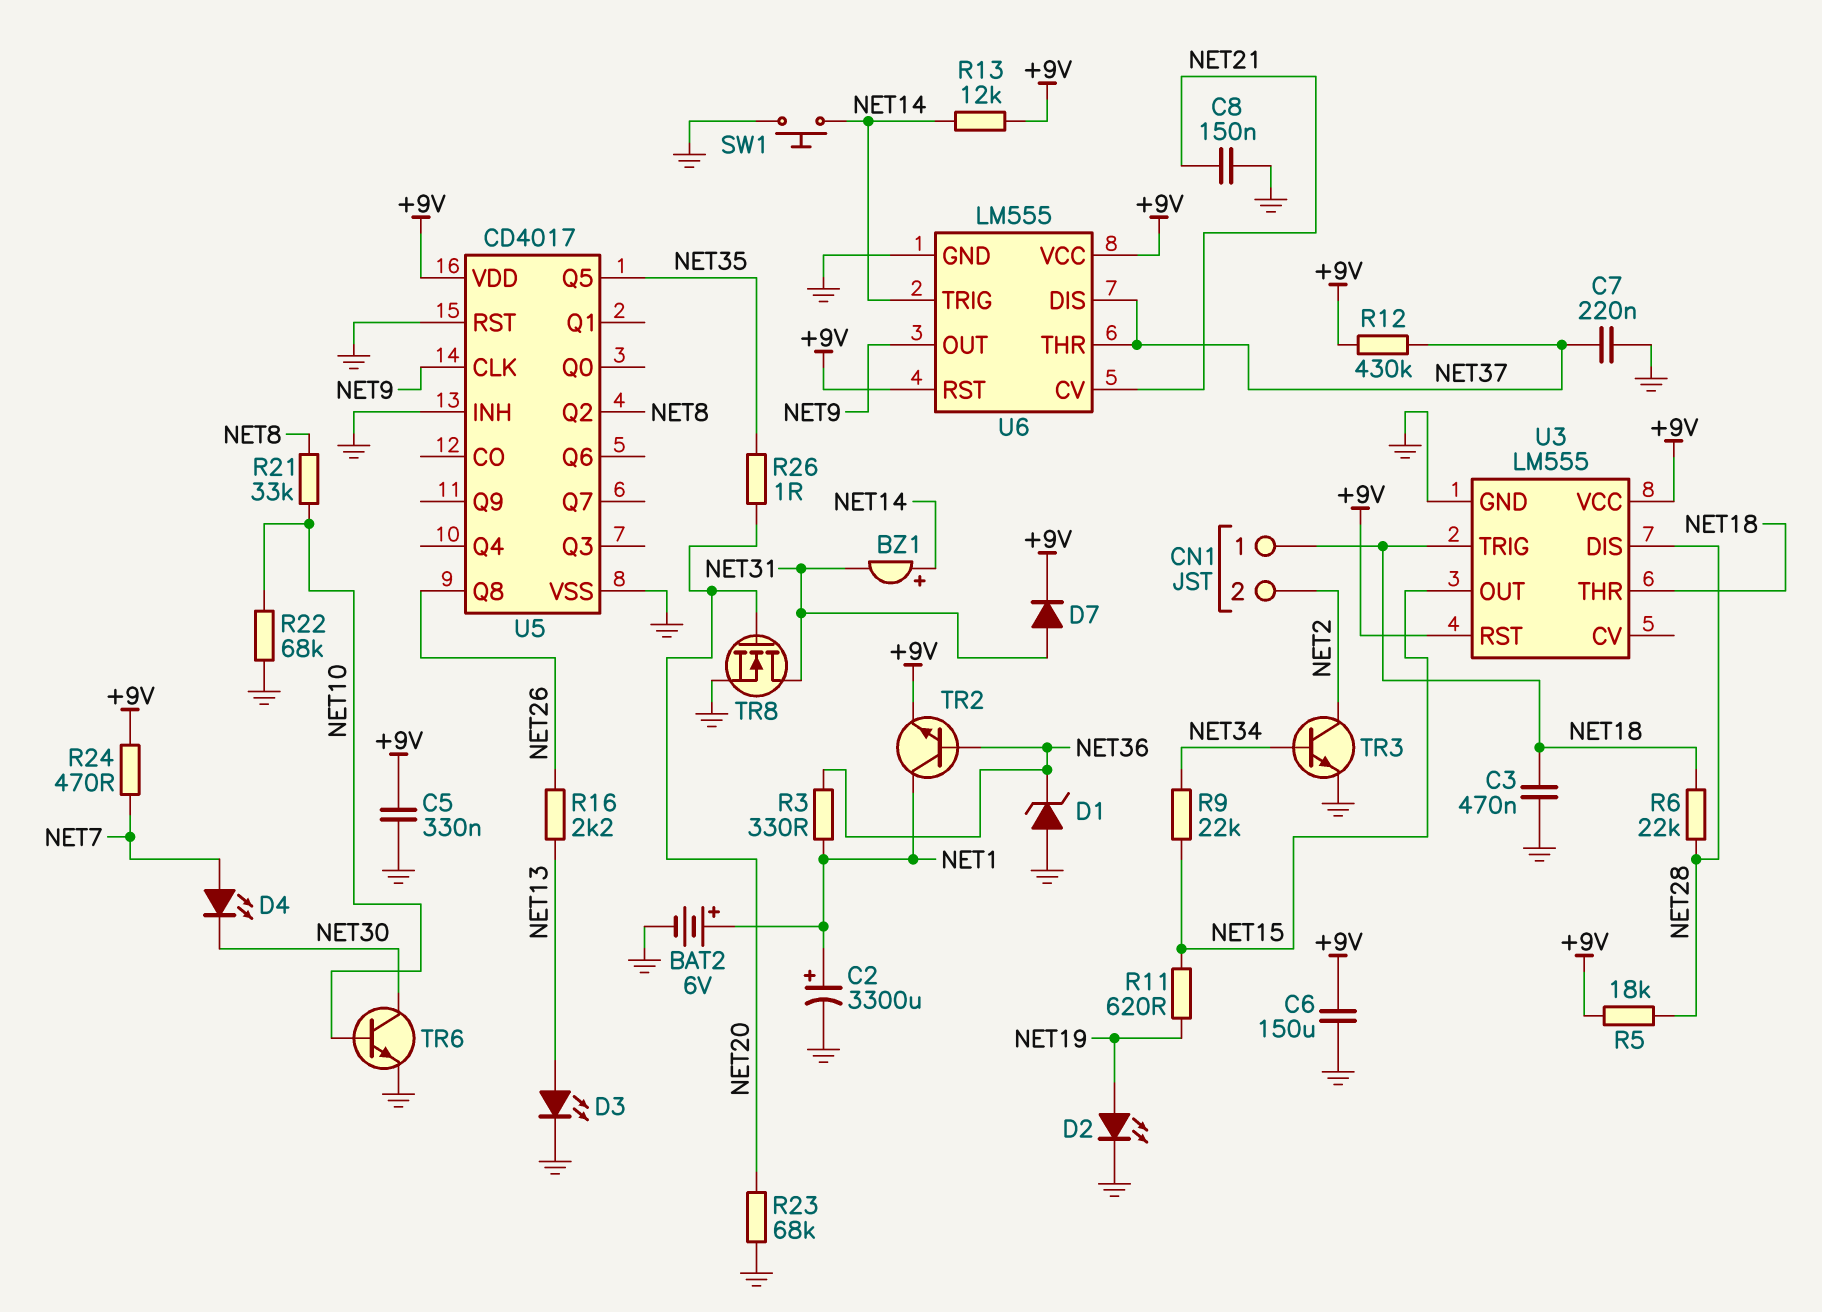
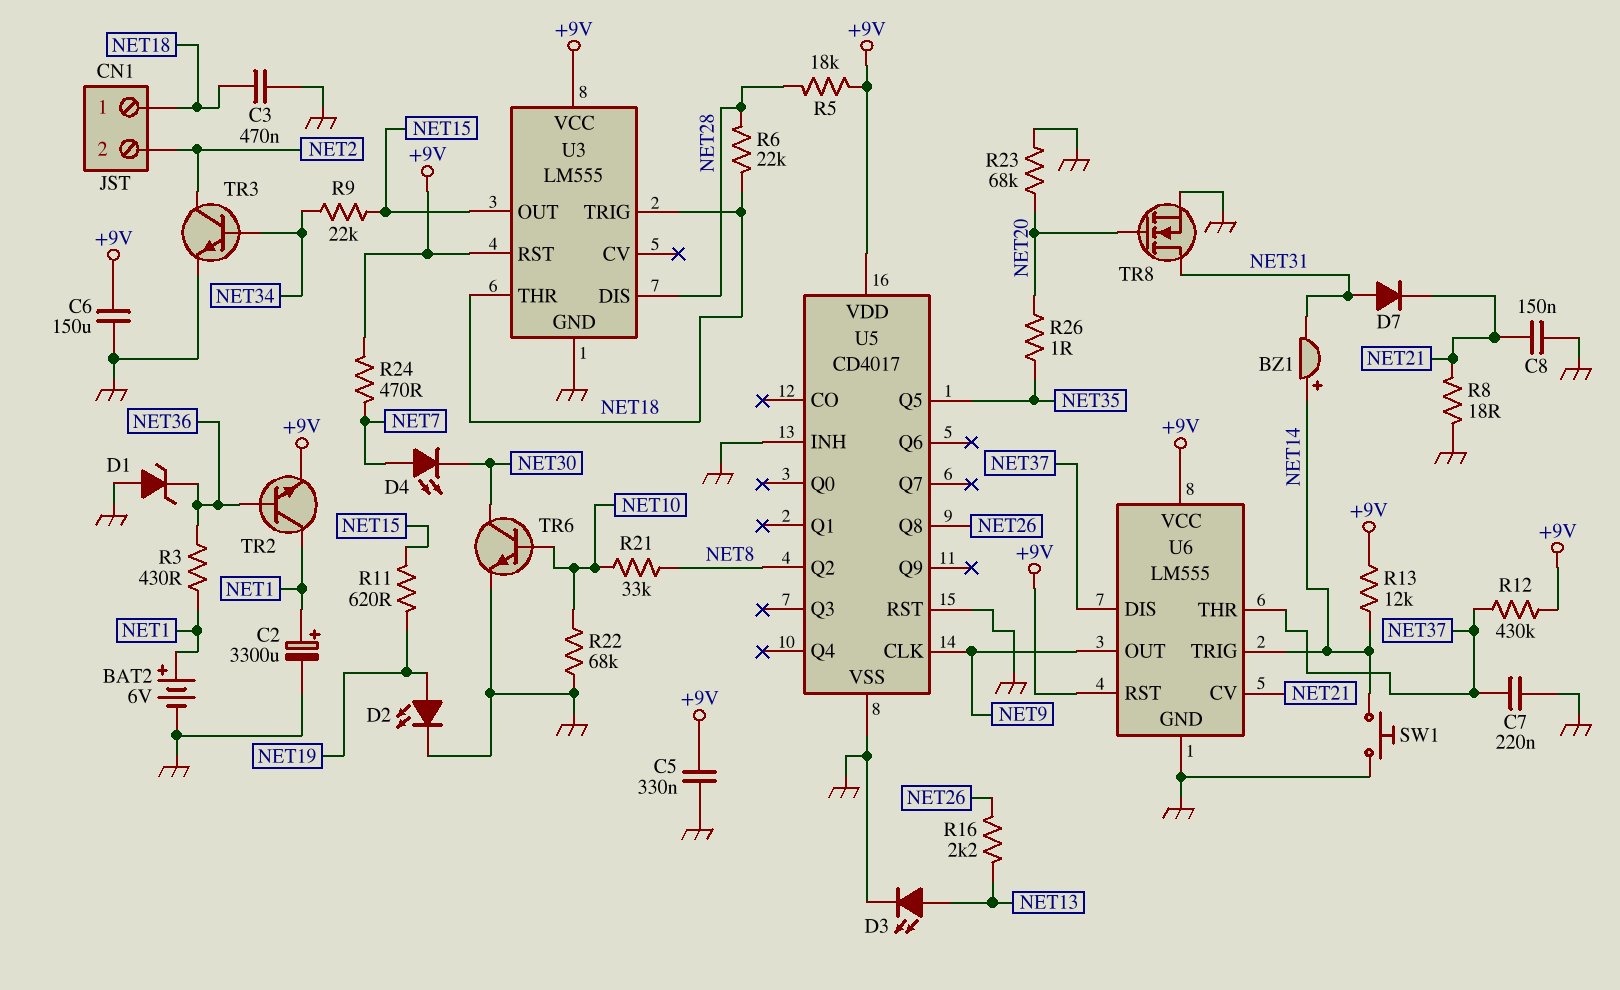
D7: diode (A NET31, K +9V) -> diode (A NET31, K NET21)
R3: 330 (NET1, NET36) -> 430 (NET1, NET36)
R8: none -> 18 (GND, NET21)

